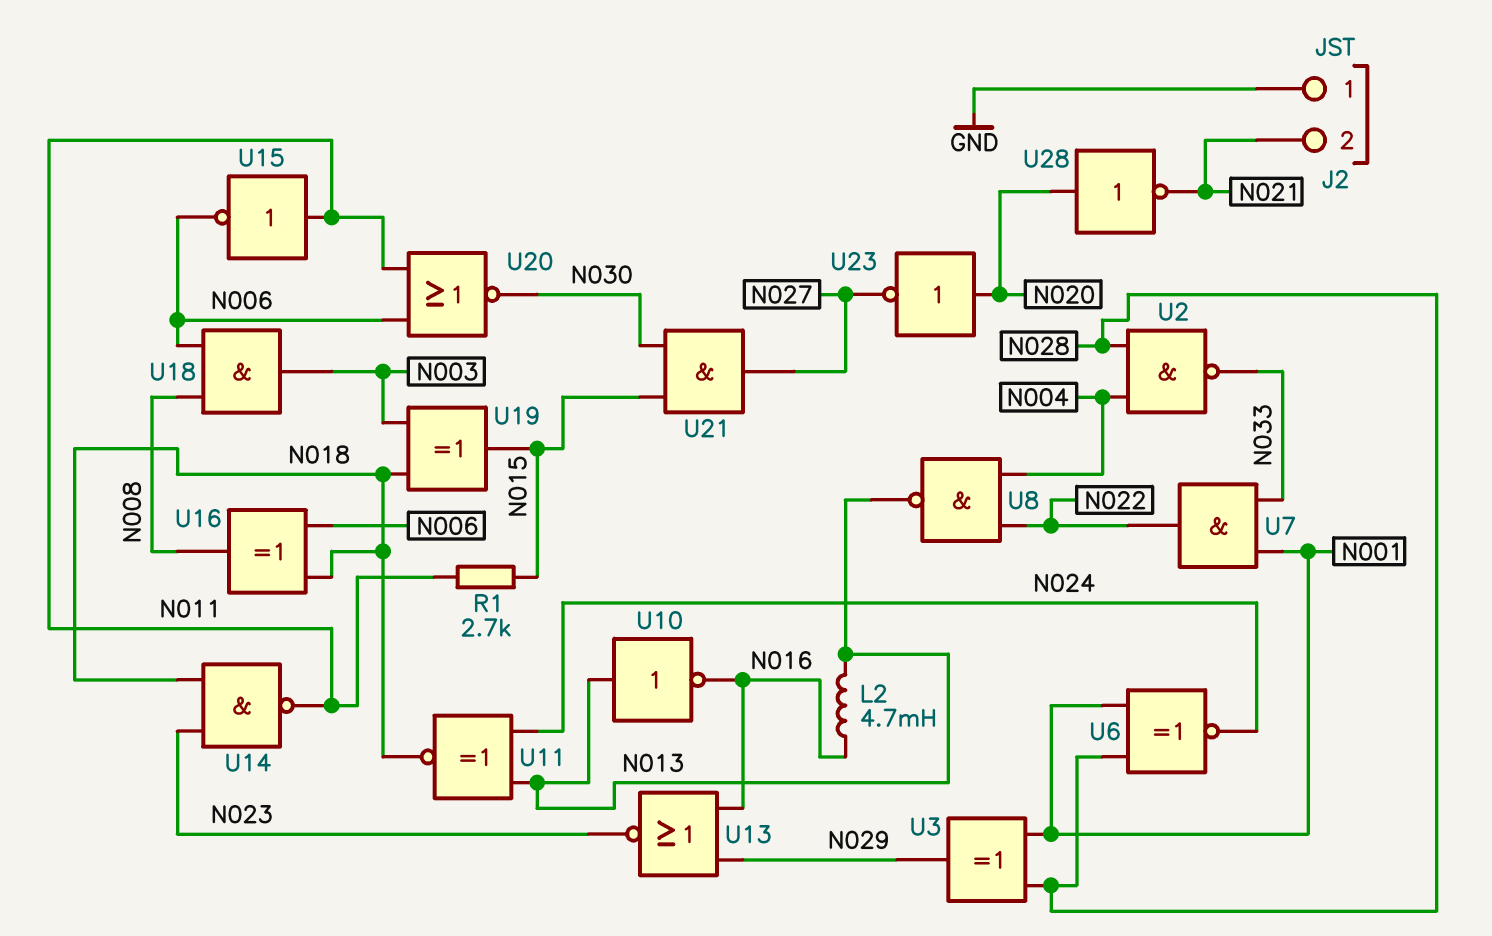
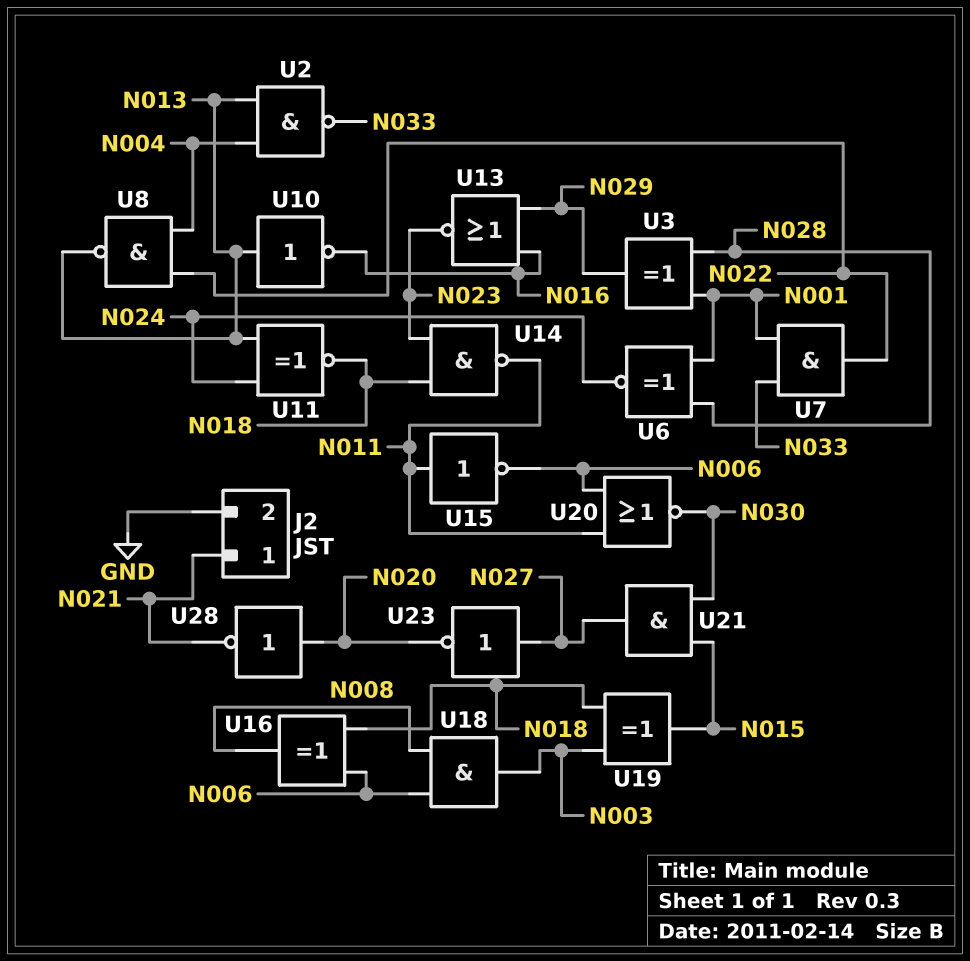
J2 pin 1: GND -> N021
J2 pin 2: N021 -> GND
L2: 4.7mH (N013, N016) -> none
R1: 2.7k (N011, N015) -> none
U2: NAND (in N004, in N028, out N033) -> NAND (in N004, in N013, out N033)
U23: NOT (in N020, out N027) -> NOT (in N027, out N020)

